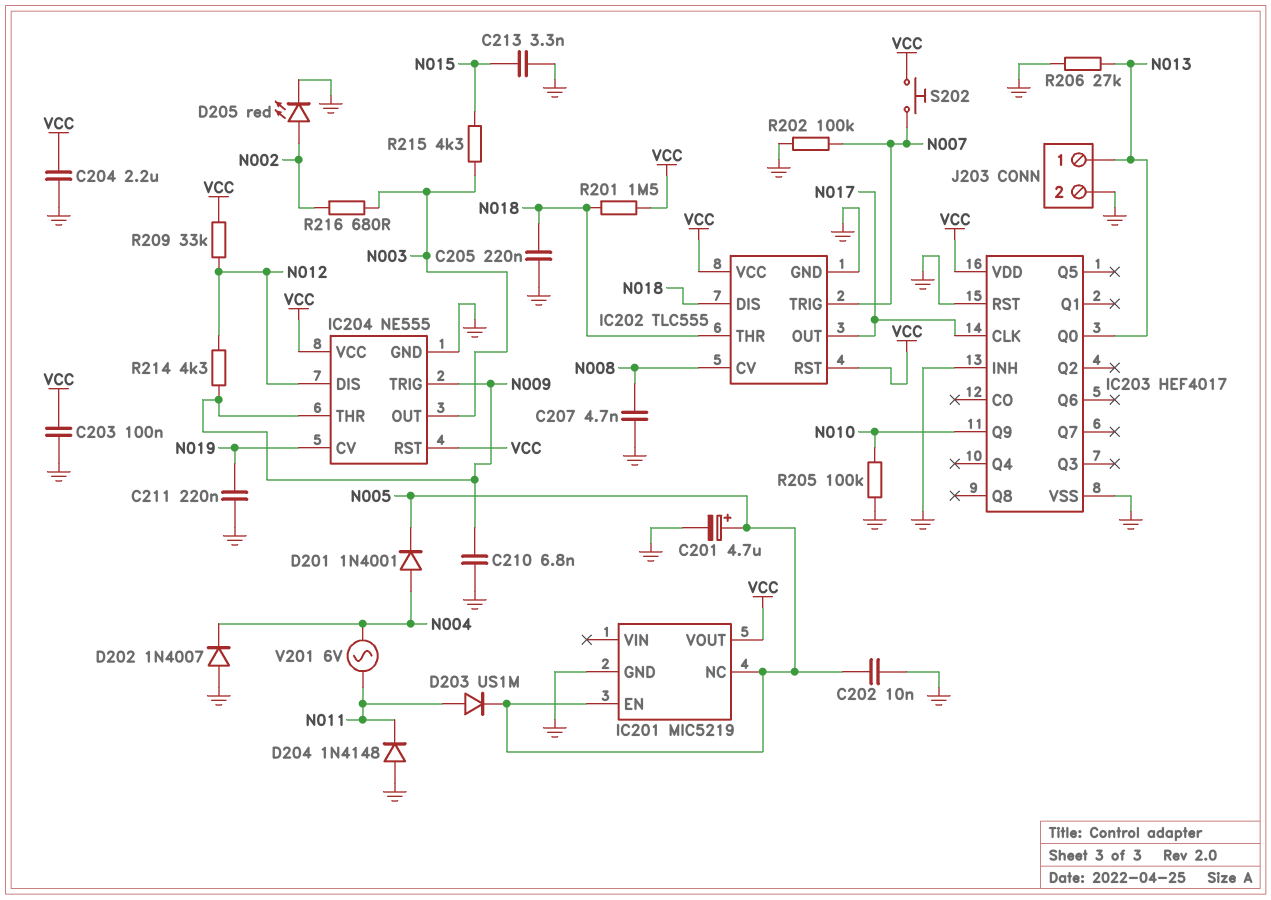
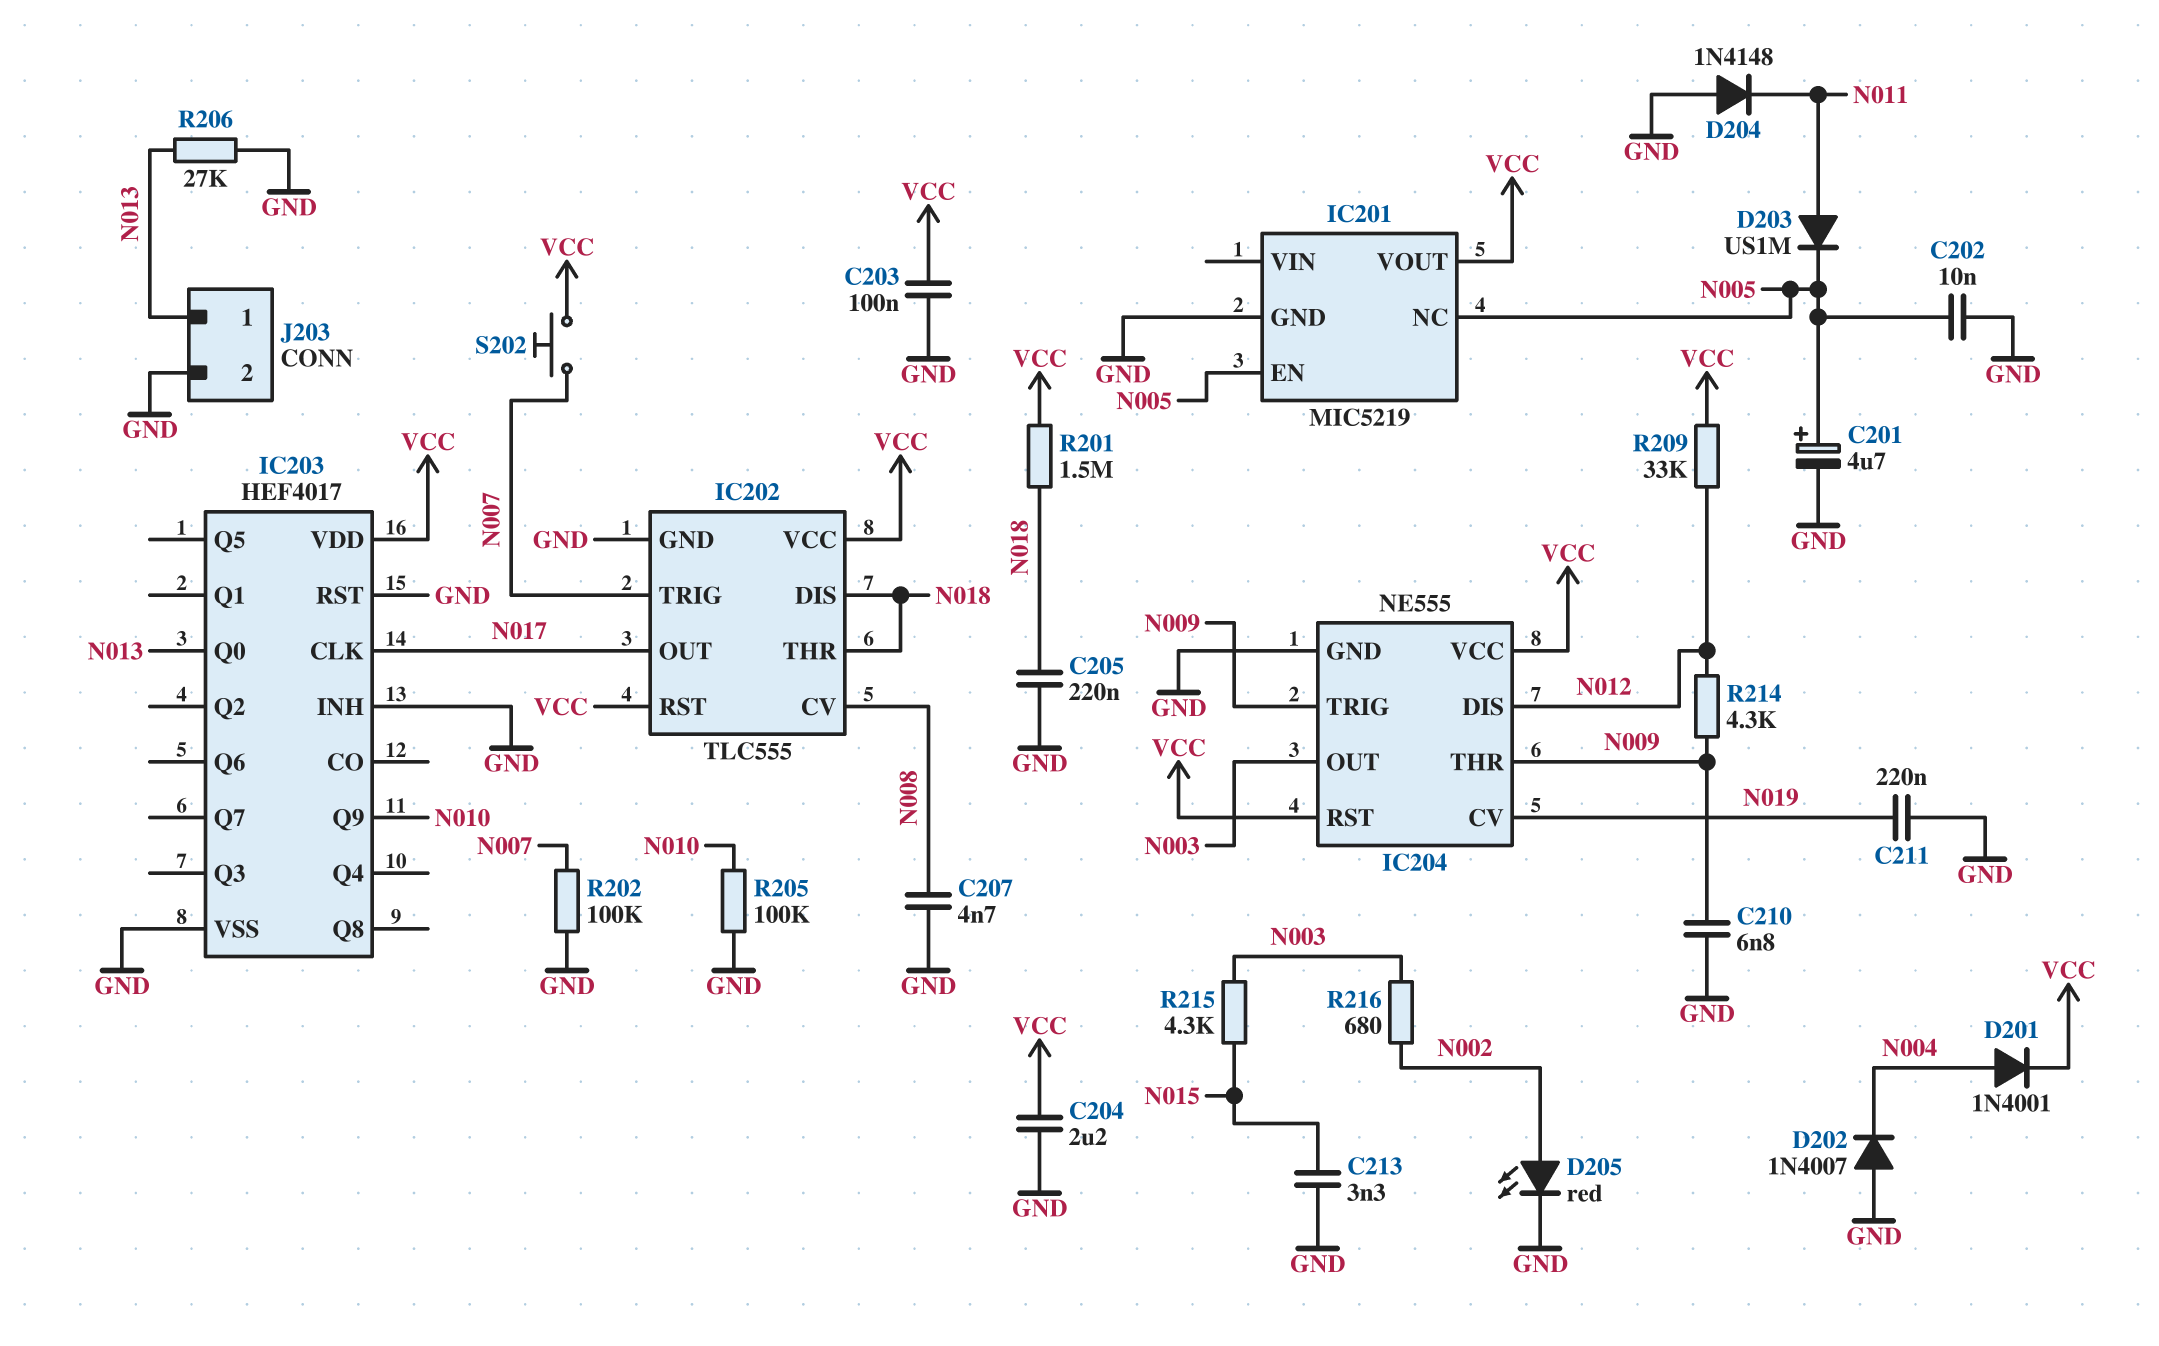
D201: diode 1N4001 (A N004, K N005) -> diode 1N4001 (A N004, K VCC)
V201: AC 6V (N004, N011) -> none

